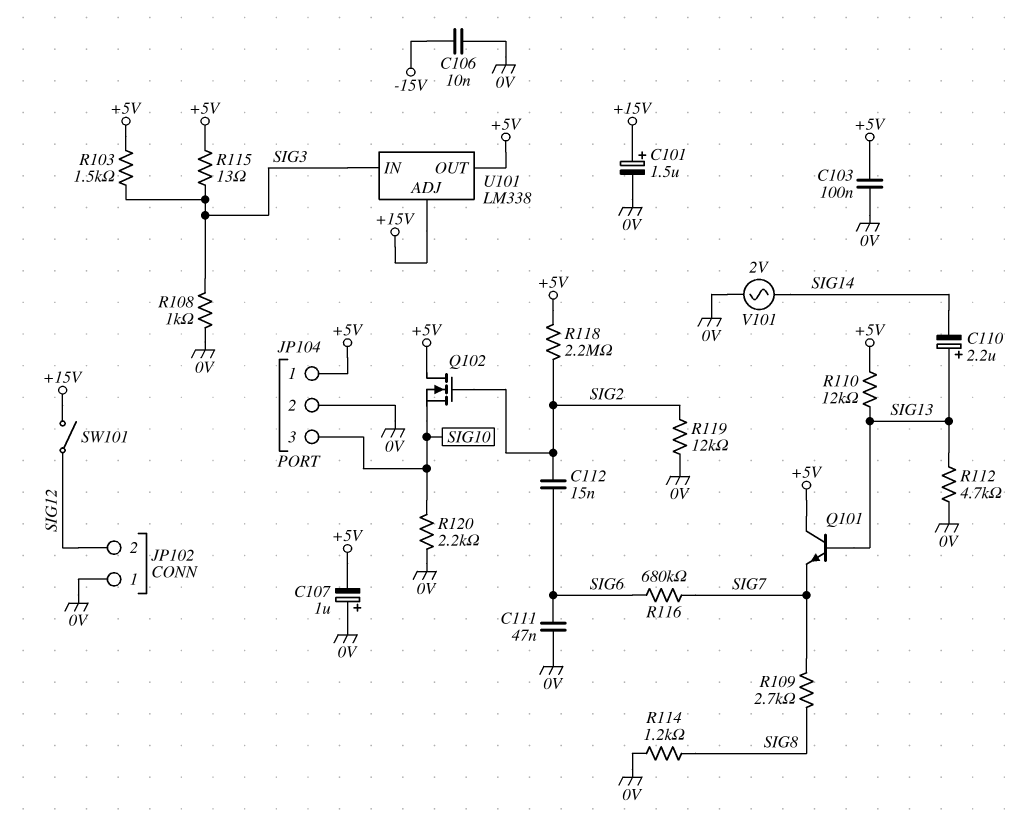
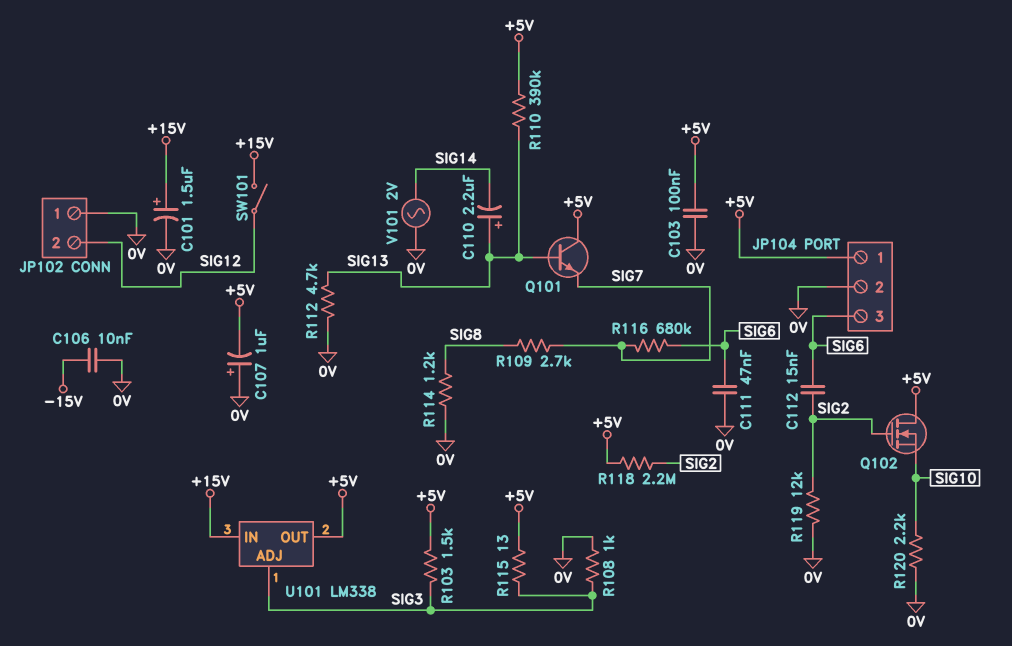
JP104 pin 3: SIG10 -> SIG6
R110: 12k (+5V, SIG13) -> 390k (+5V, SIG13)
U101 pin ADJ: +15V -> SIG3
U101 pin IN: SIG3 -> +15V

